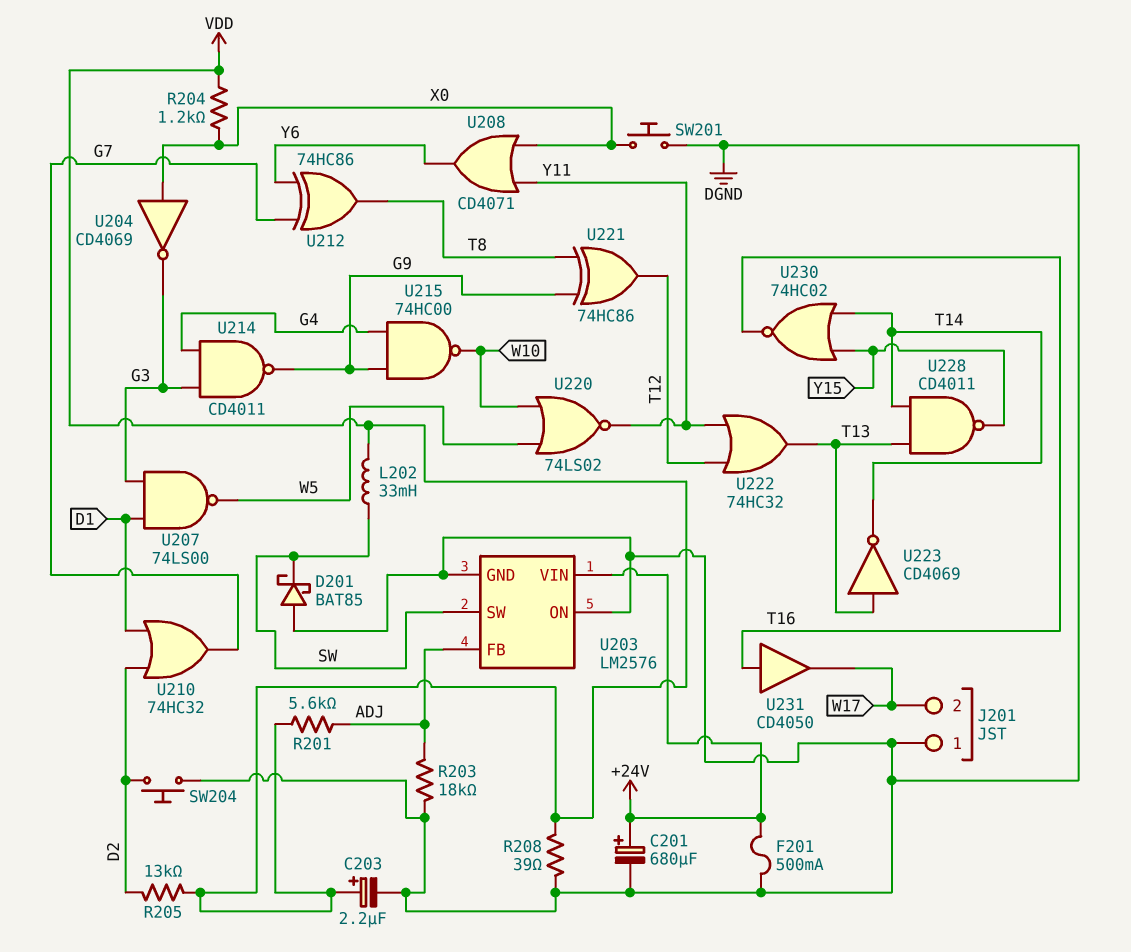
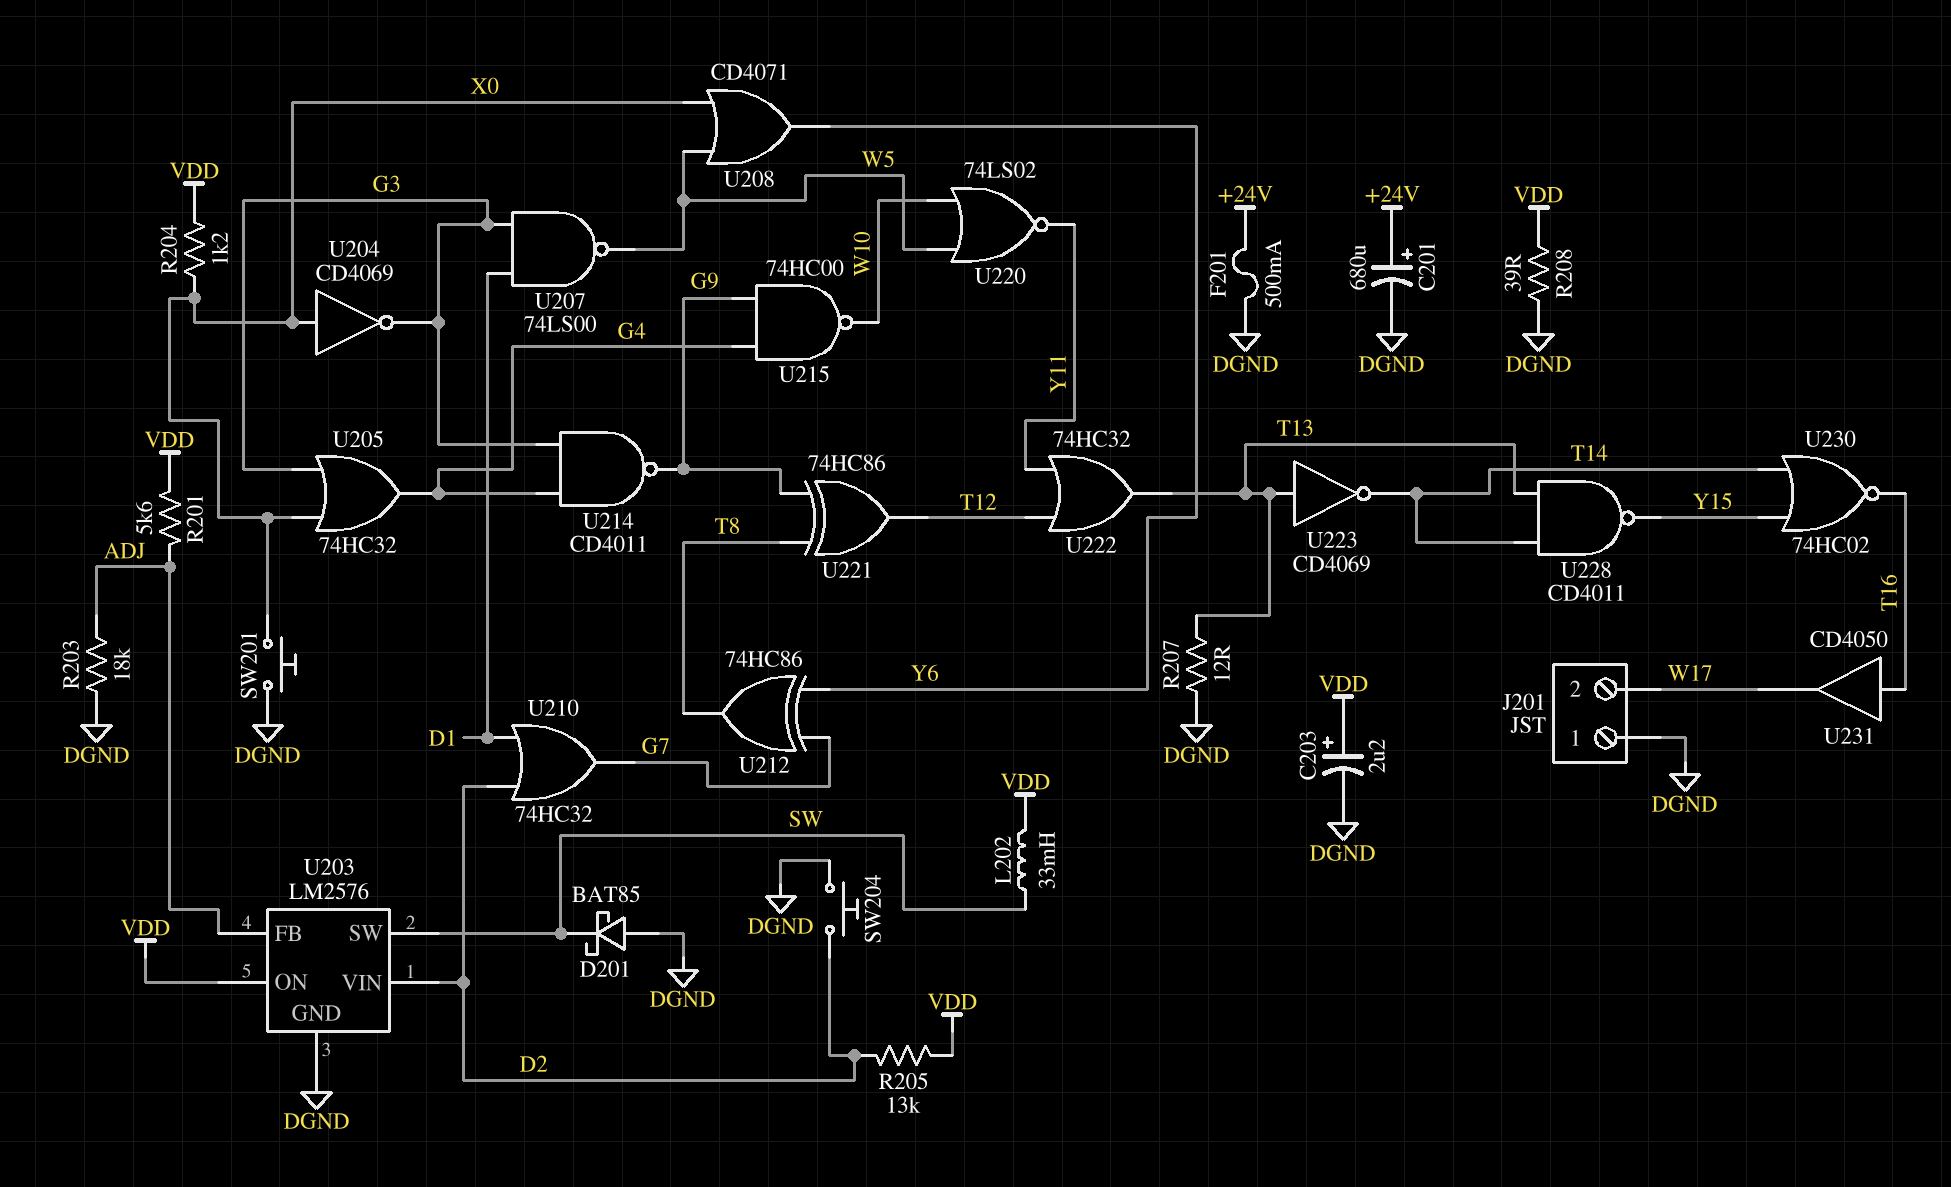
R207: none -> 12 (DGND, T13)
U203 pin ON: DGND -> VDD
U203 pin VIN: +24V -> D2
U205: none -> OR 74HC32 (in G3, in X0, out G4)
U208: OR CD4071 (in X0, in Y11, out Y6) -> OR CD4071 (in W5, in X0, out Y6)

